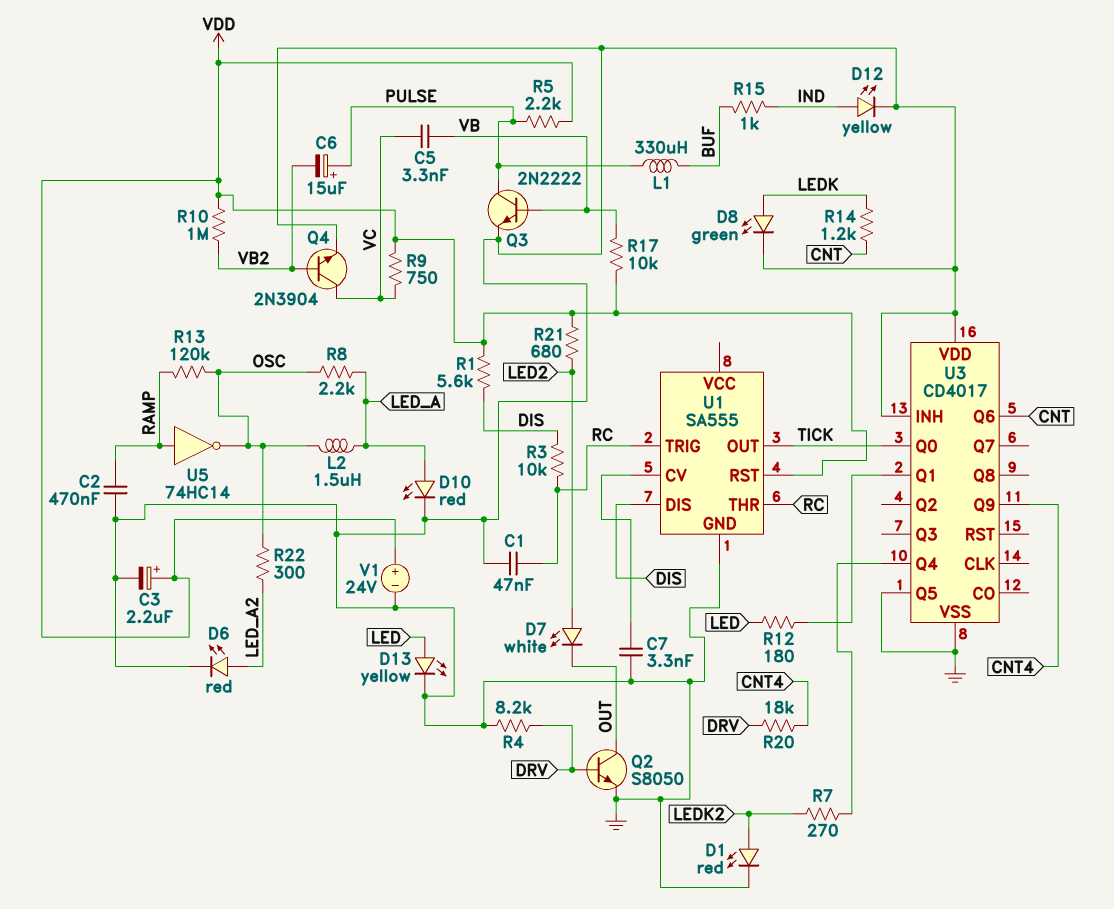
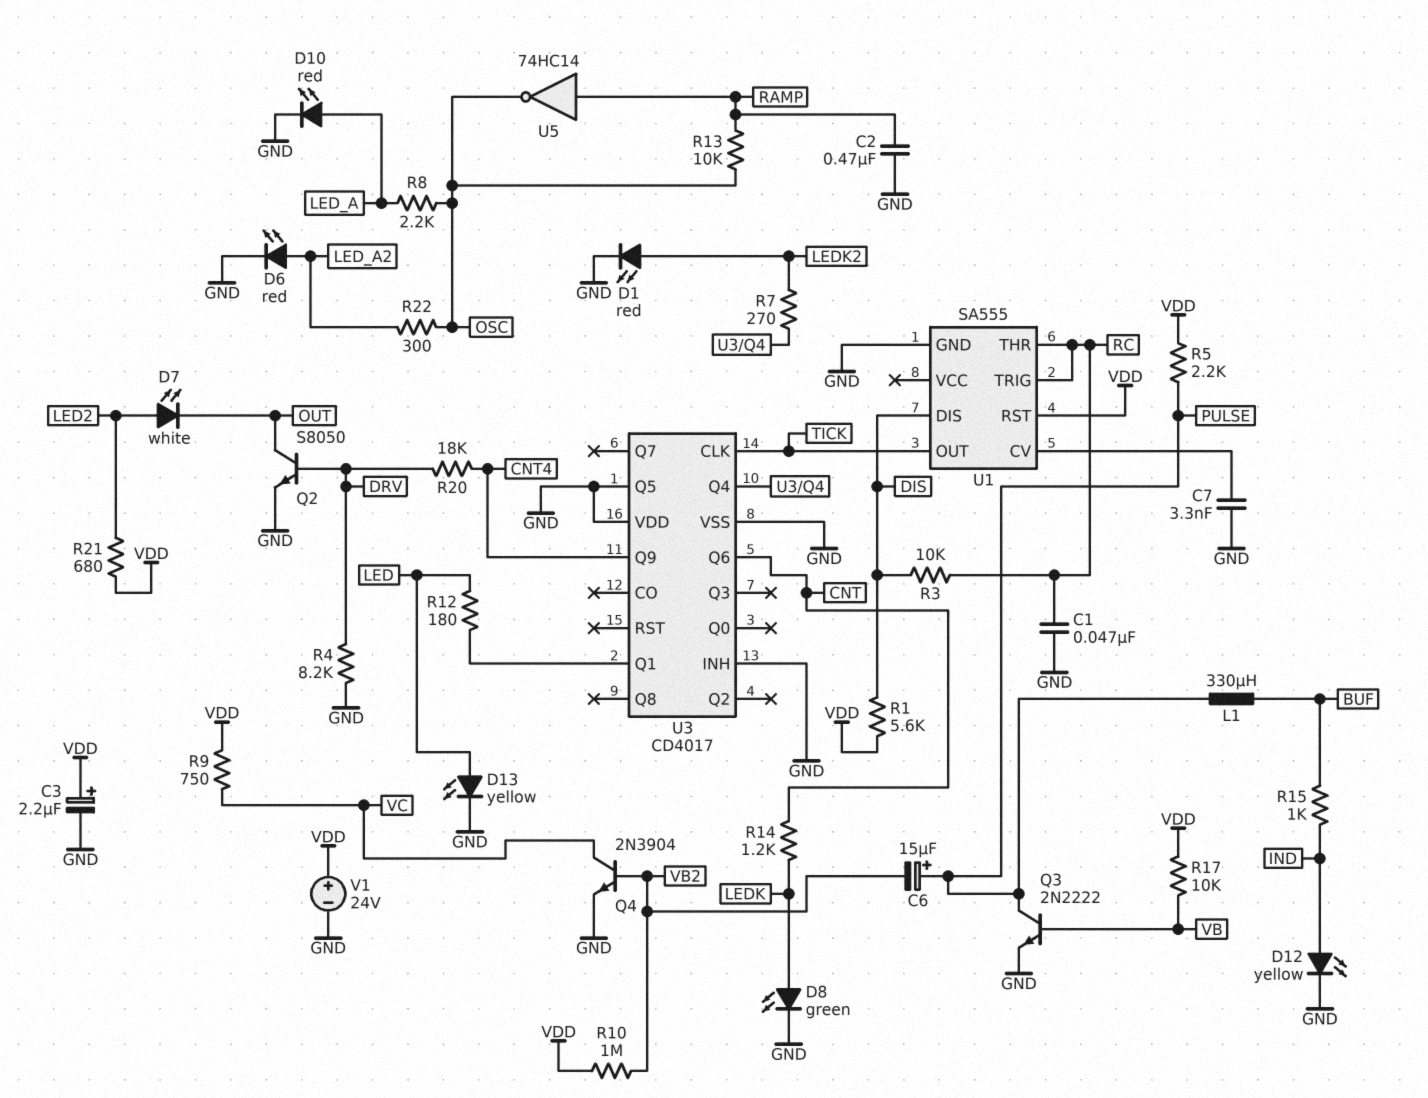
C5: 3.3nF (VB, VC) -> none
L2: 1.5uH (LED_A, OSC) -> none
R13: 120k (OSC, RAMP) -> 10k (OSC, RAMP)
U3 pin CLK: none -> TICK
U3 pin Q0: TICK -> none

